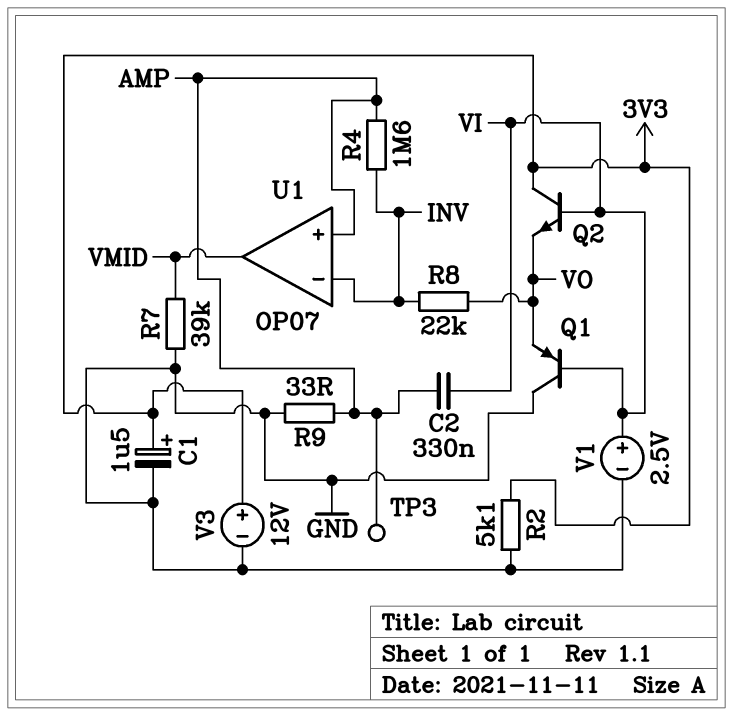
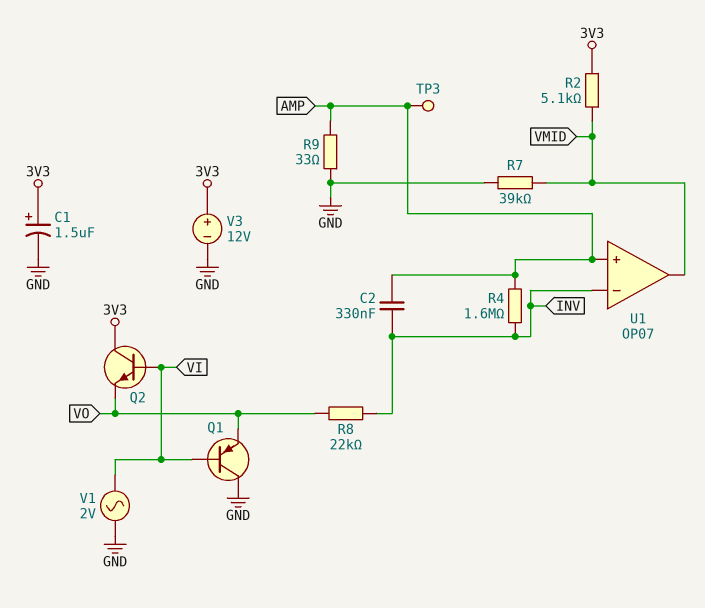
C2: 330nF (AMP, VI) -> 330nF (AMP, INV)
R2: 5.1k (3V3, GND) -> 5.1k (3V3, VMID)
V1: 2.5V (plus VI, minus GND) -> AC 2V (GND, VI)

